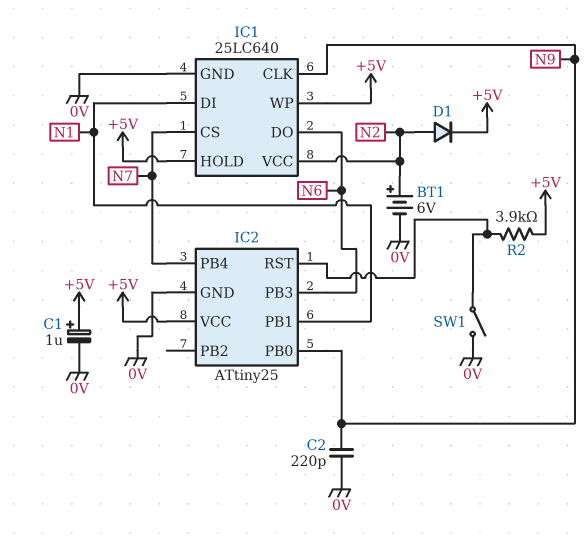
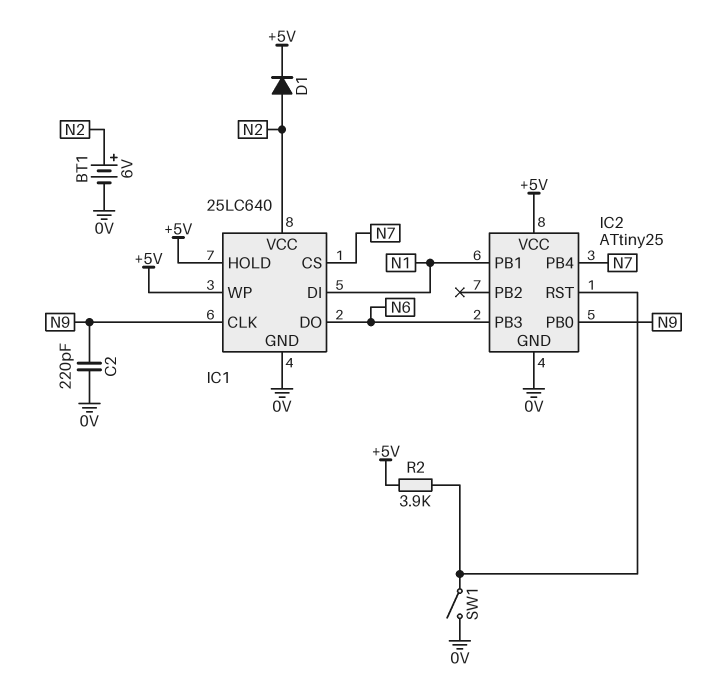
C1: 1uF (plus +5V, minus 0V) -> none

